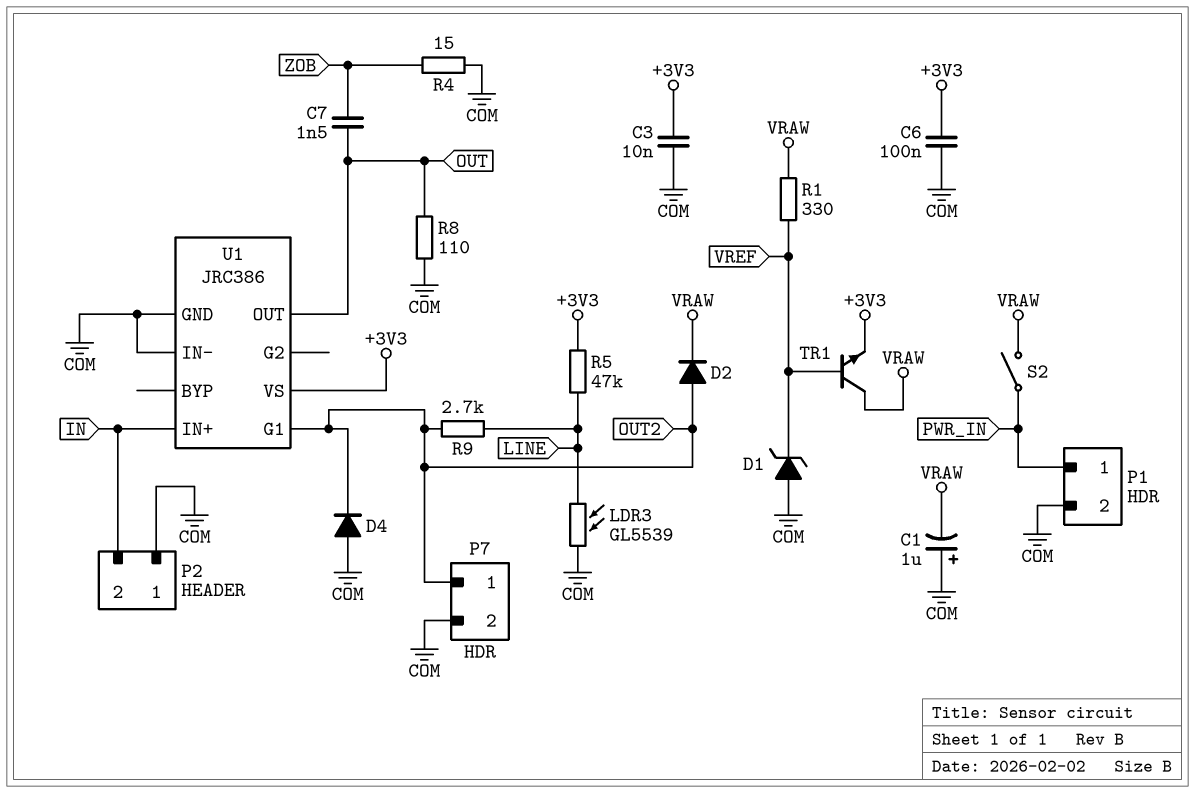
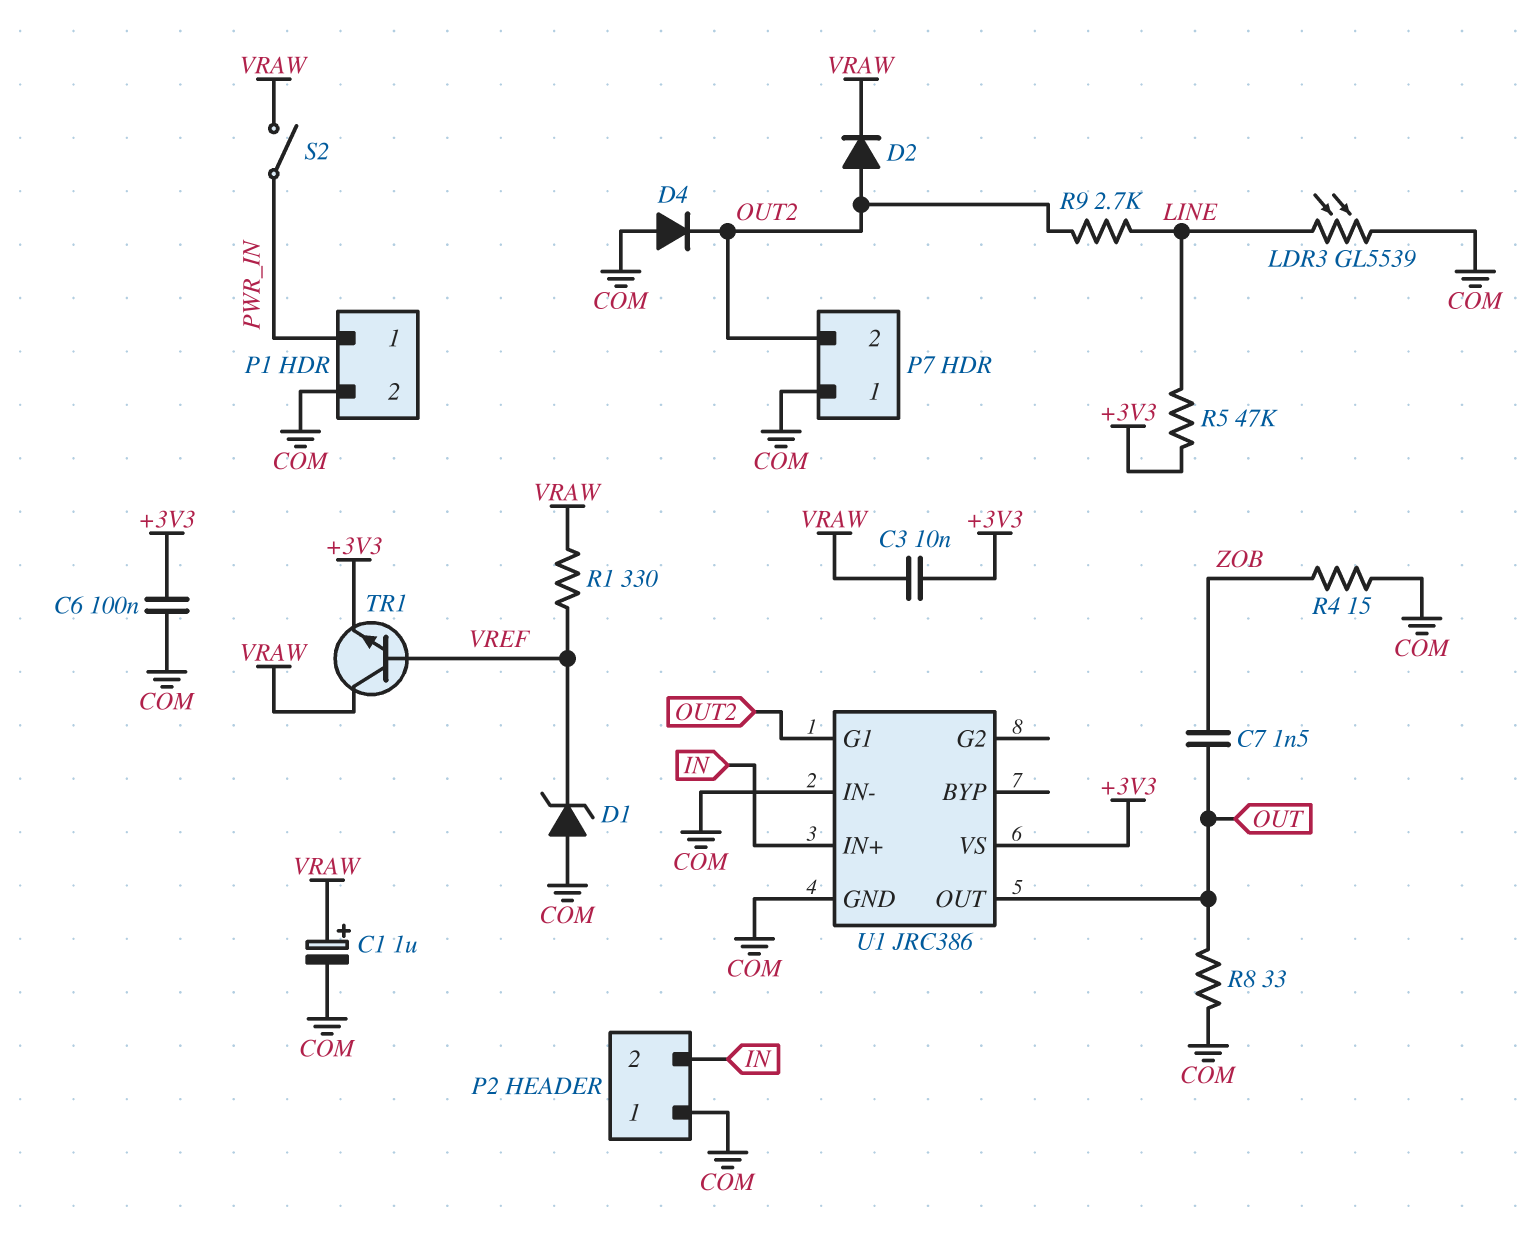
C1: 1uF (plus COM, minus VRAW) -> 1uF (plus VRAW, minus COM)
C3: 10nF (+3V3, COM) -> 10nF (+3V3, VRAW)
P7 pin 1: OUT2 -> COM
P7 pin 2: COM -> OUT2
R8: 110 (COM, OUT) -> 33 (COM, OUT)

